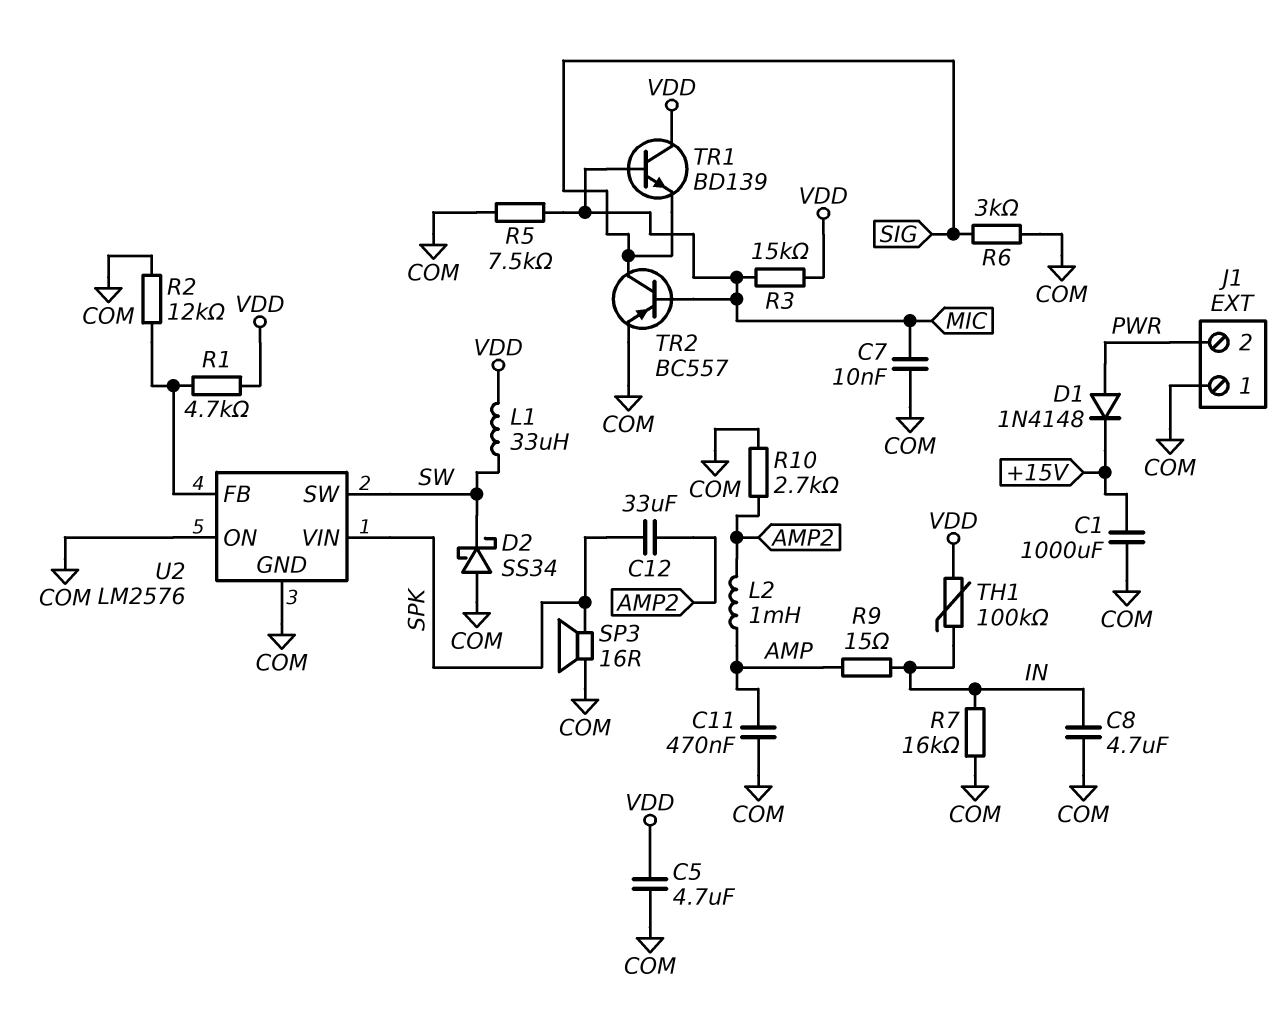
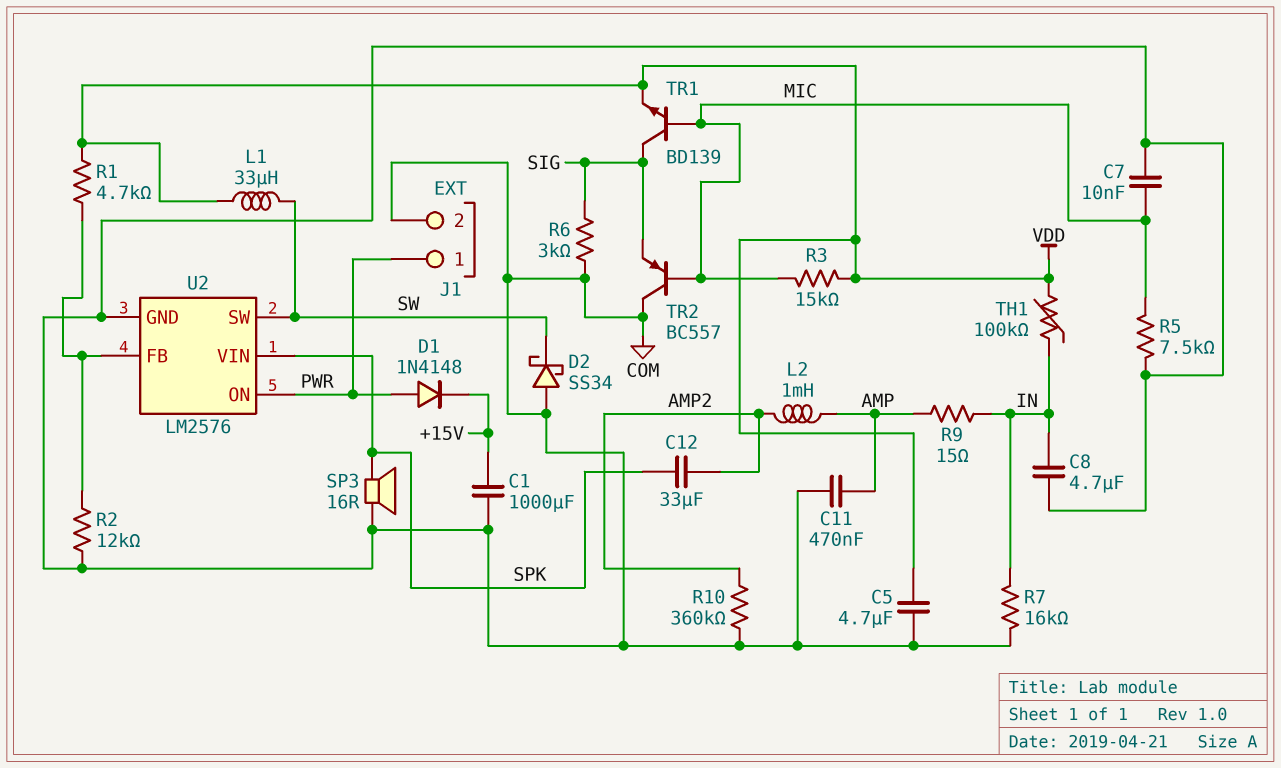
J1 pin 1: COM -> PWR
J1 pin 2: PWR -> COM
R10: 2.7k (AMP2, COM) -> 360k (AMP2, COM)
TR1: NPN BD139 (B MIC, C VDD, E SIG) -> NPN BD139 (B MIC, C SIG, E VDD)
TR2: PNP BC557 (B MIC, C SIG, E COM) -> PNP BC557 (B MIC, C COM, E SIG)
U2 pin ON: COM -> PWR

